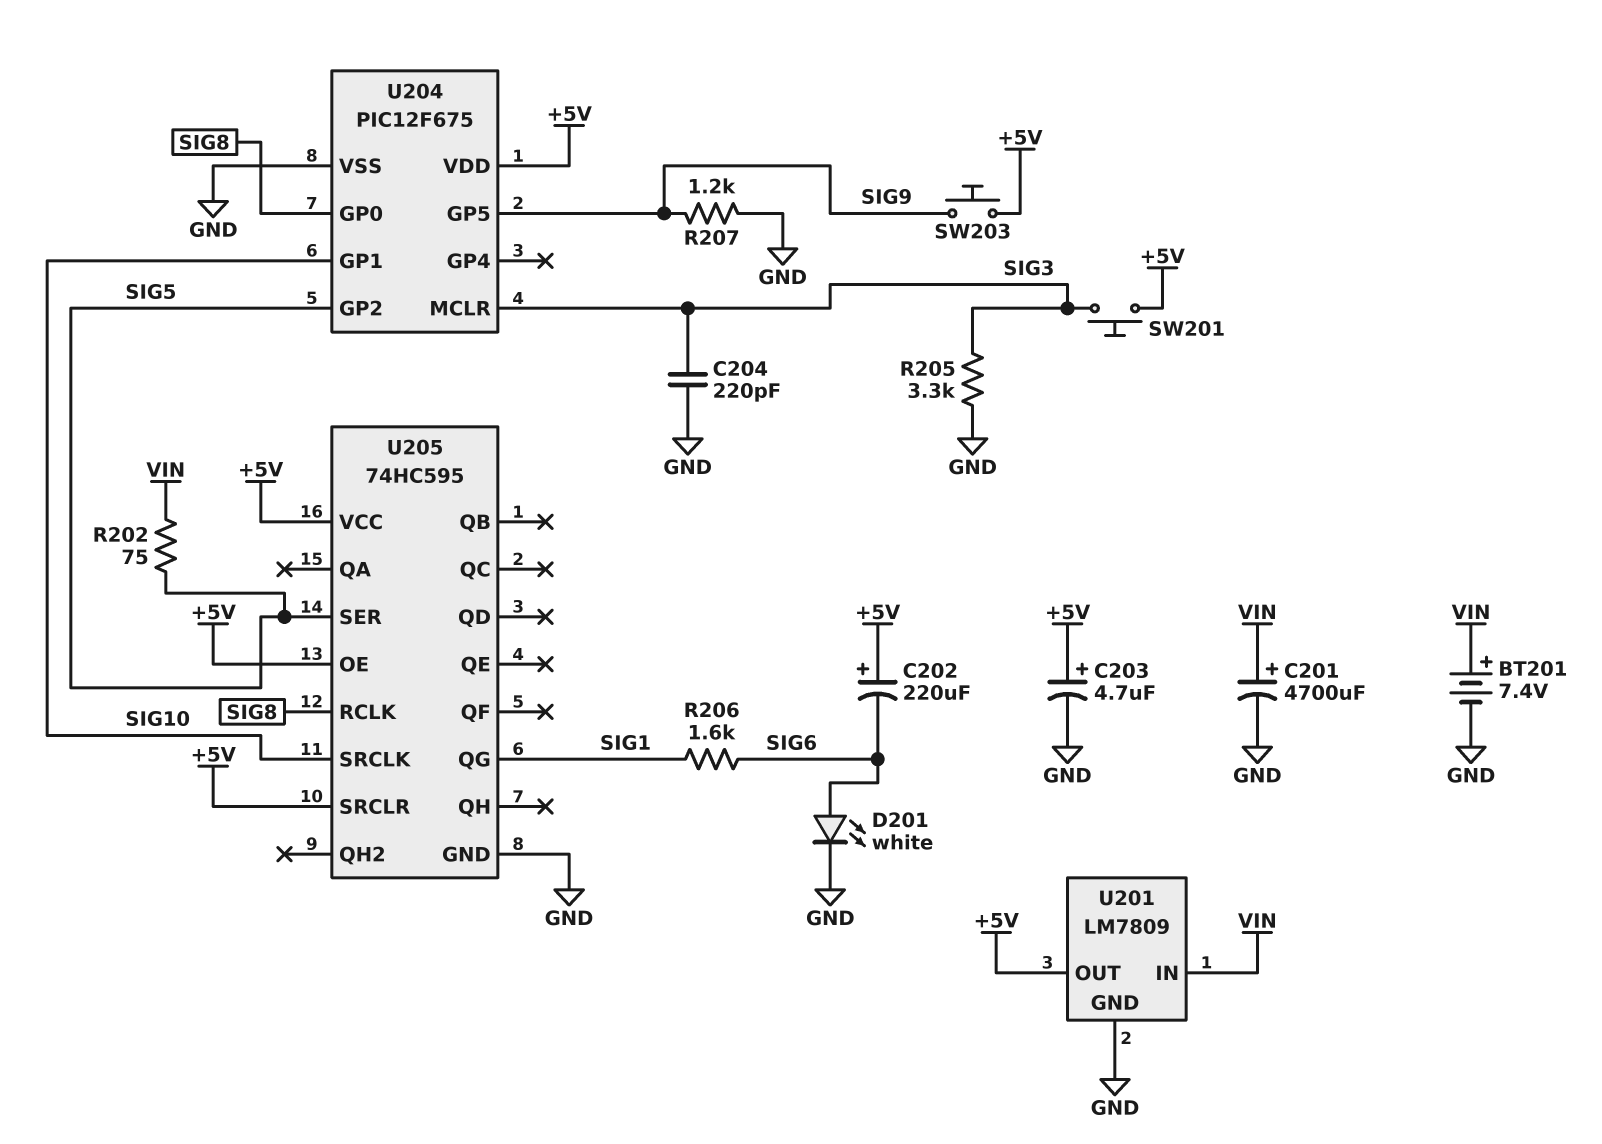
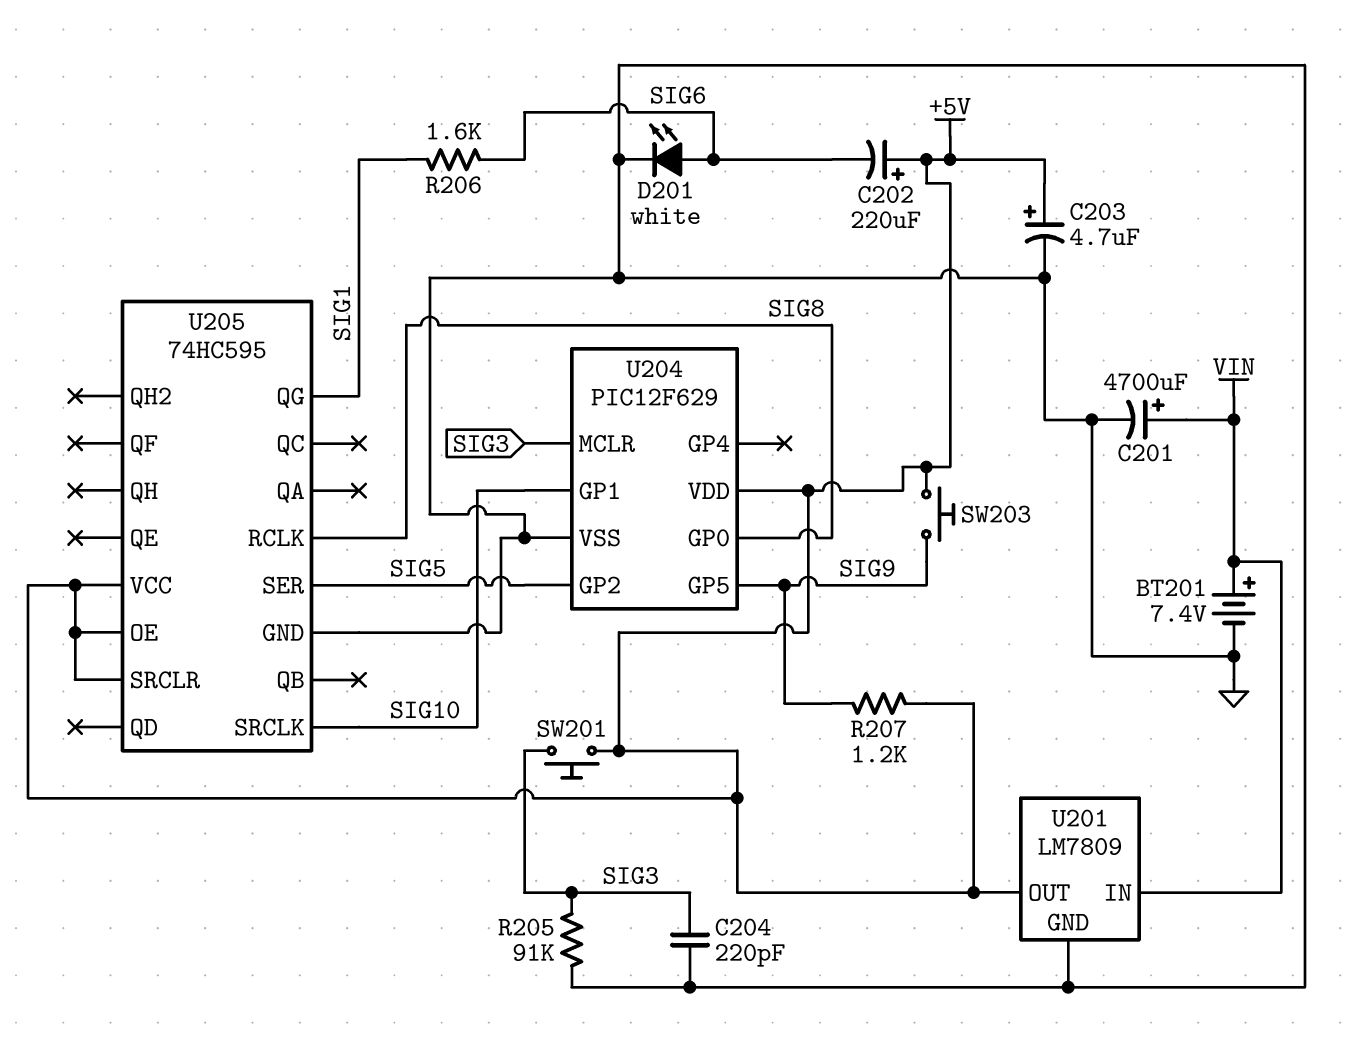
R202: 75 (SIG5, VIN) -> none
R205: 3.3k (GND, SIG3) -> 91k (GND, SIG3)
R207: 1.2k (GND, SIG9) -> 1.2k (+5V, SIG9)
U204: PIC12F675 -> PIC12F629

